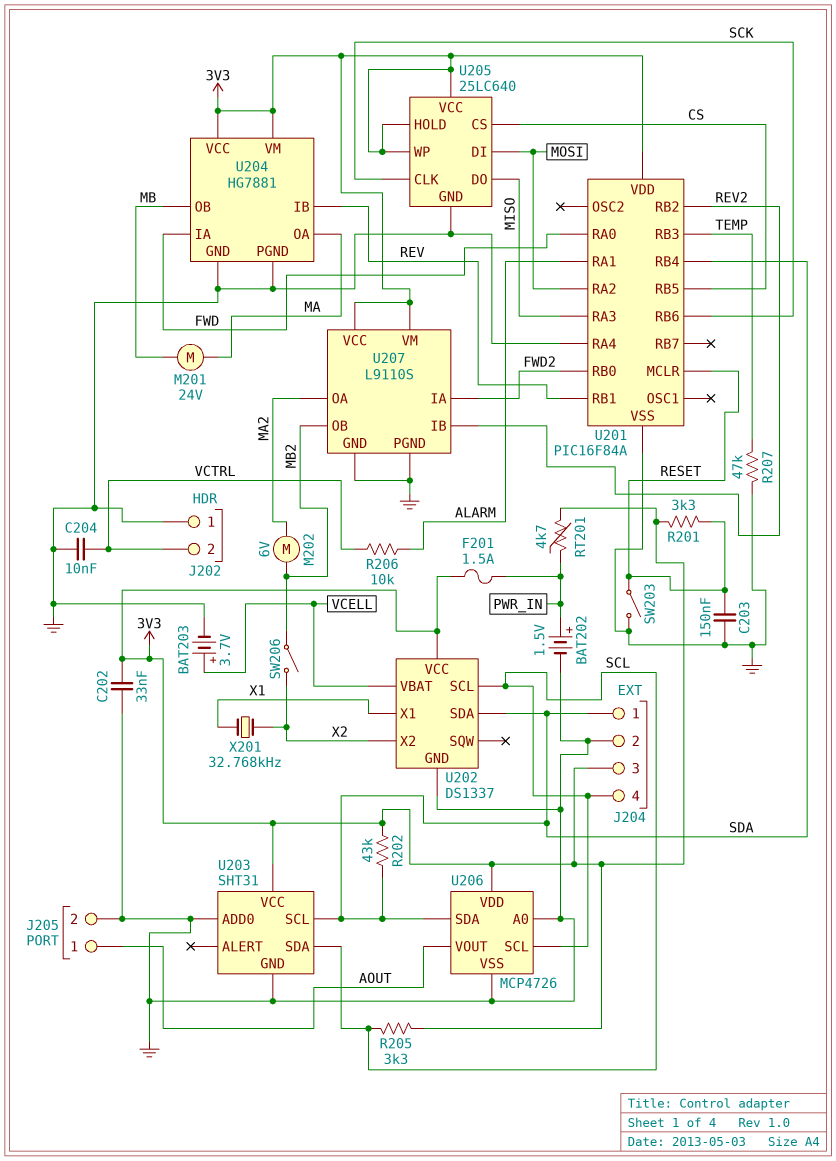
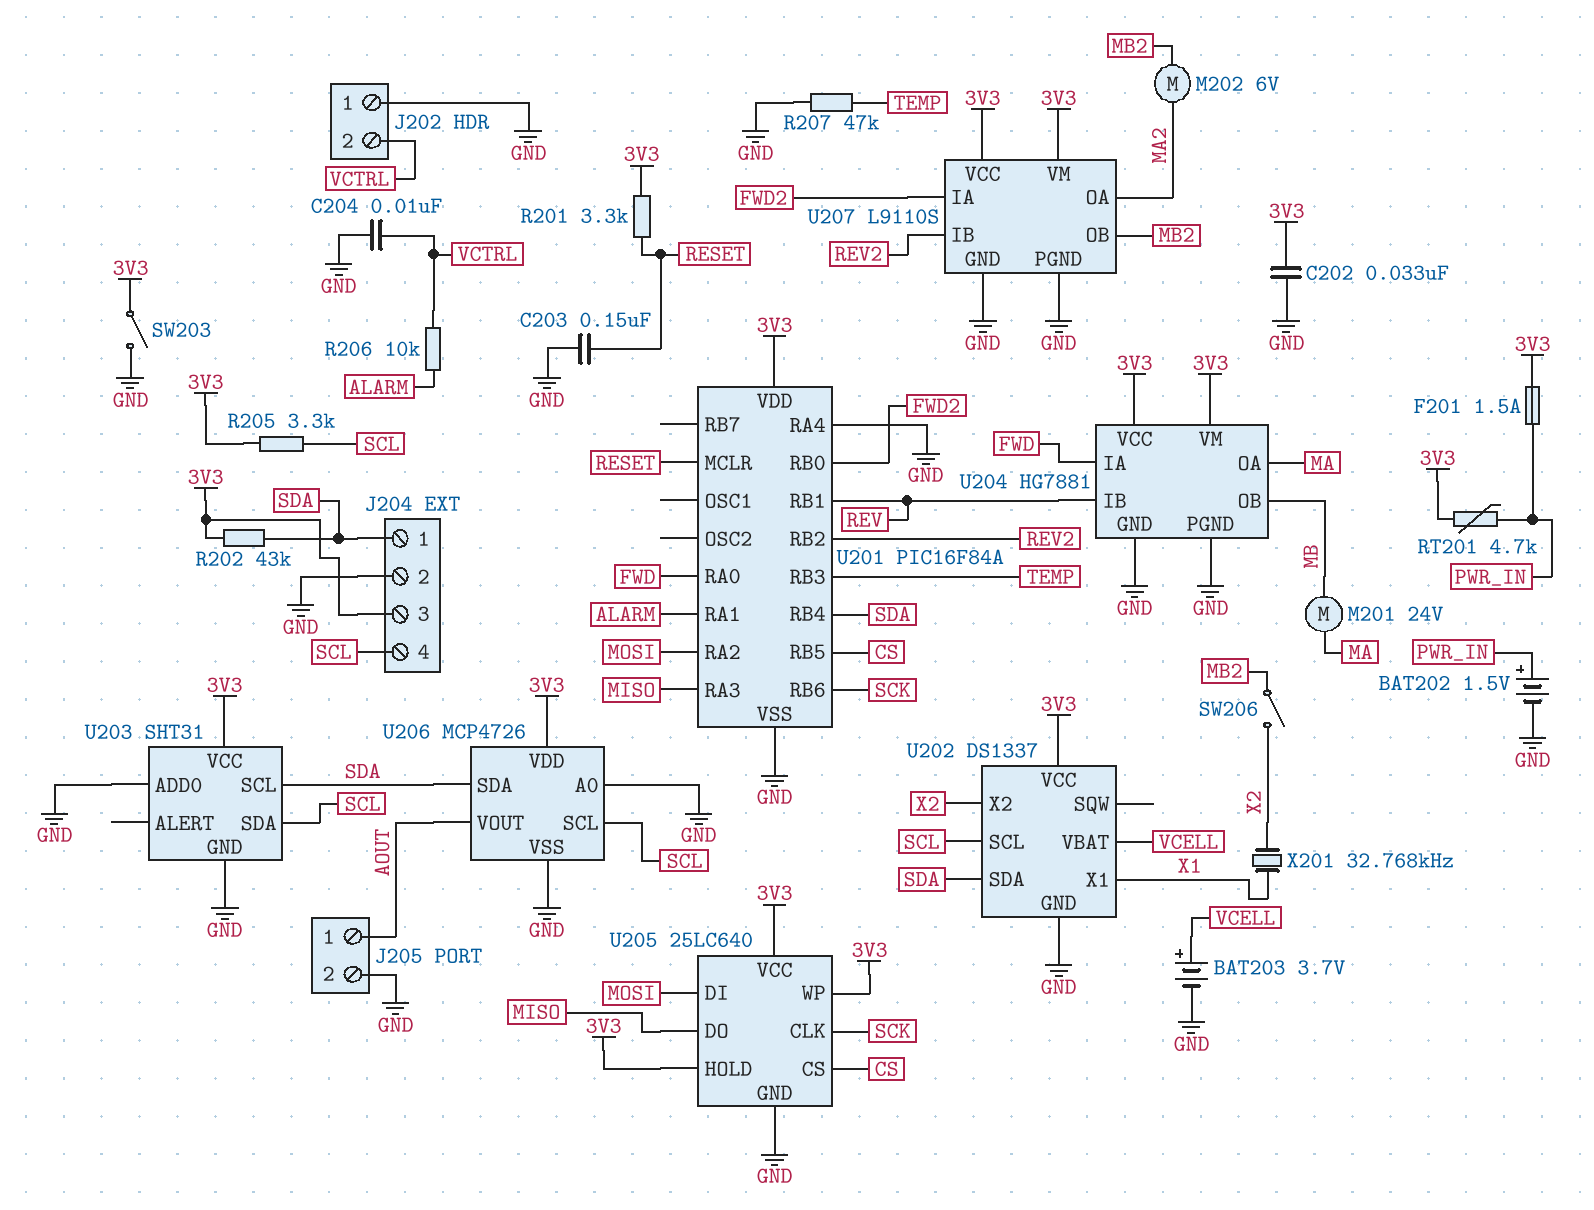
SW203: switch (GND, RESET) -> switch (3V3, GND)

